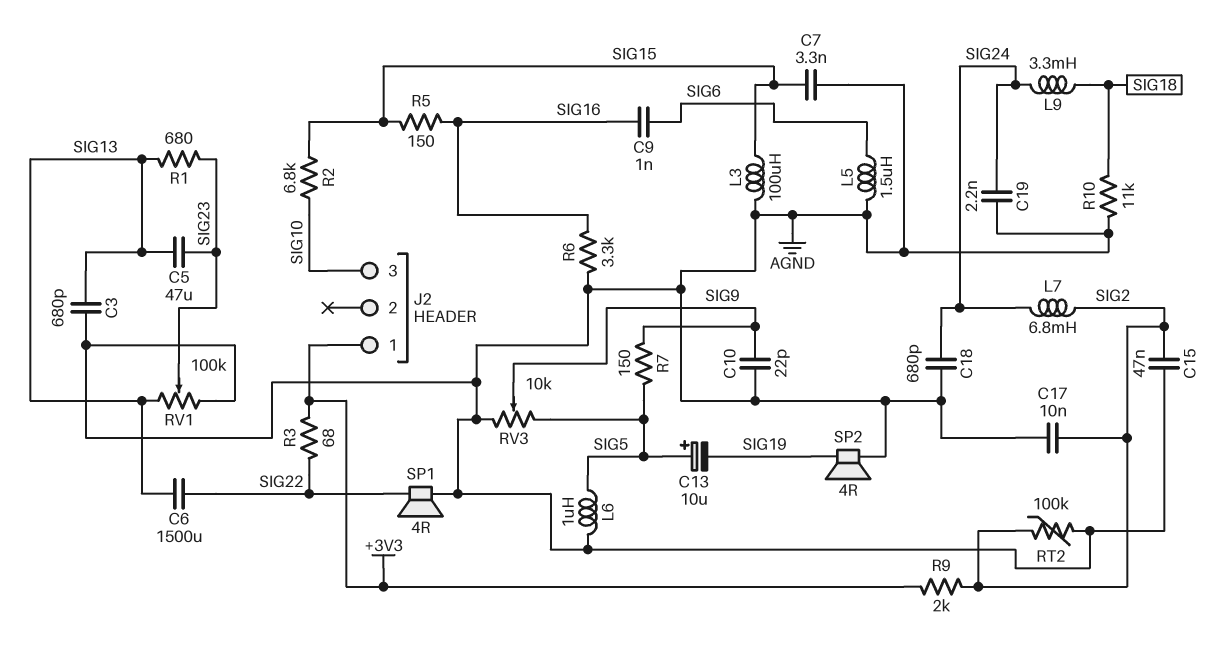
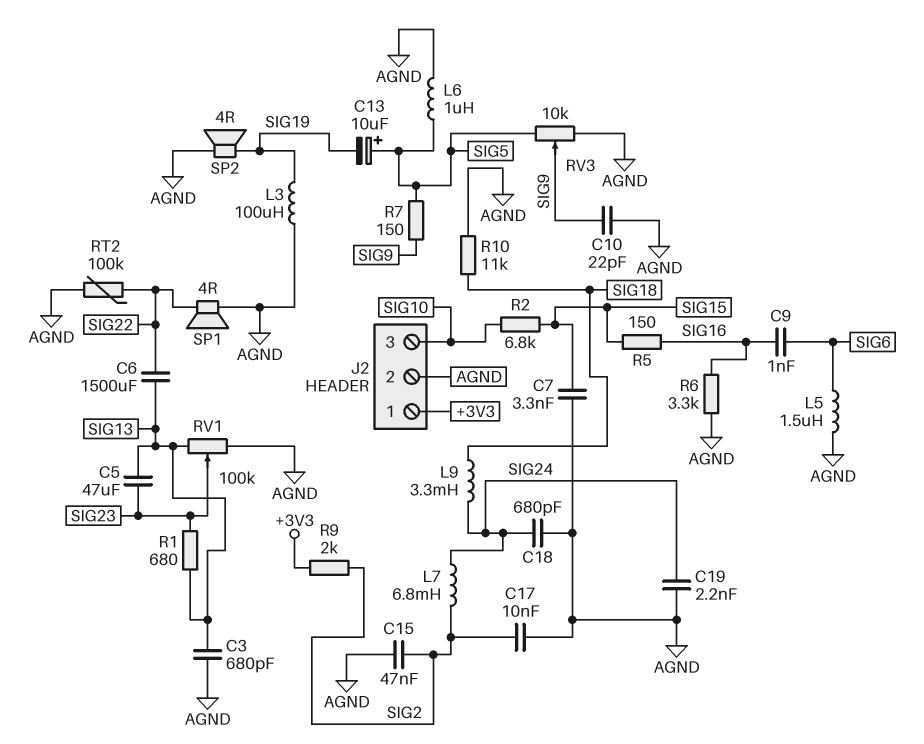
J2 pin 2: none -> AGND
L3: 100uH (AGND, SIG15) -> 100uH (AGND, SIG19)
R3: 68 (+3V3, SIG22) -> none
RT2: 100k (AGND, SIG2) -> 100k (AGND, SIG22)

